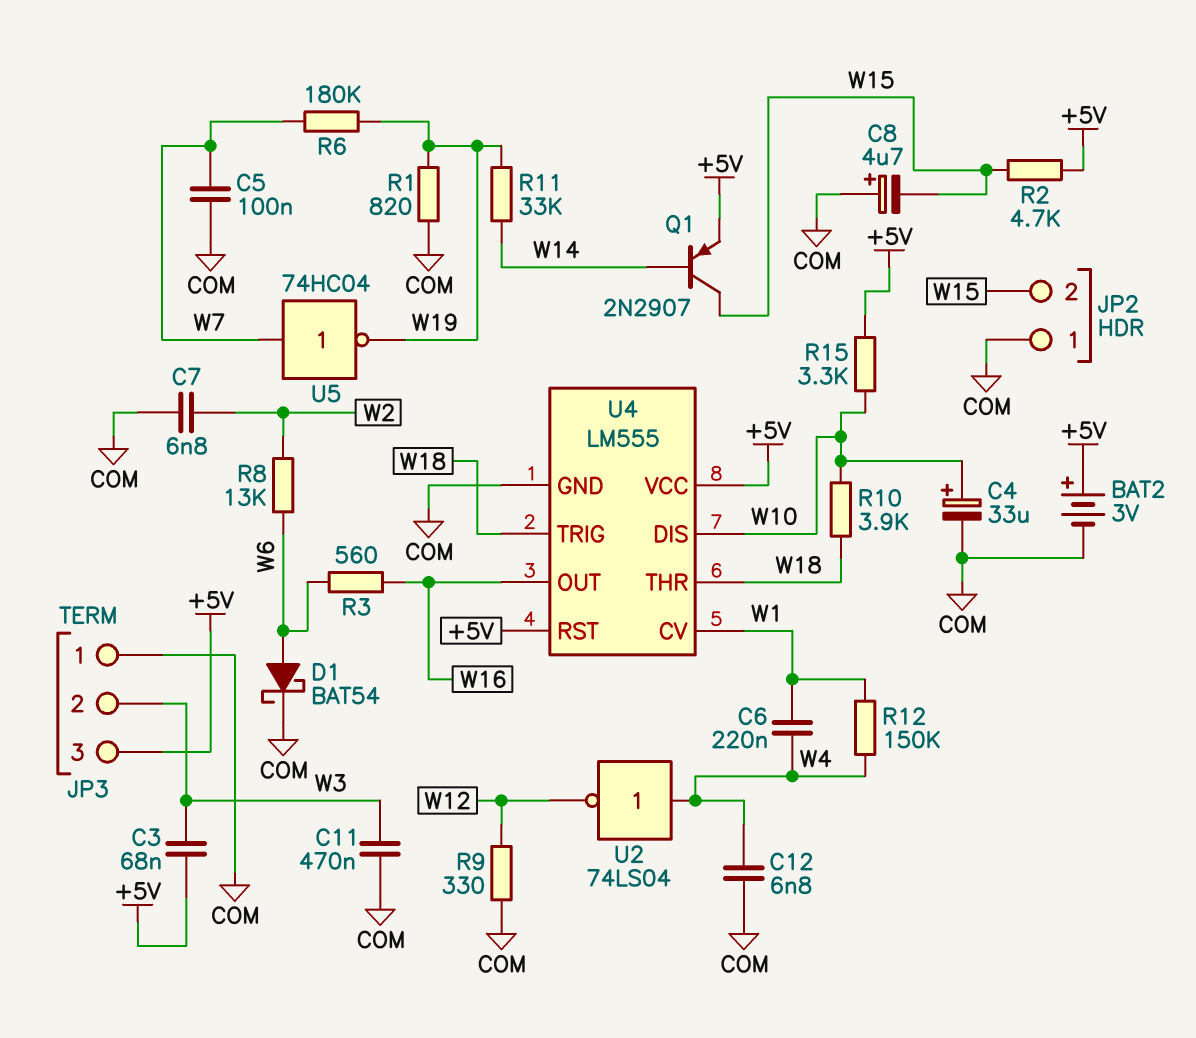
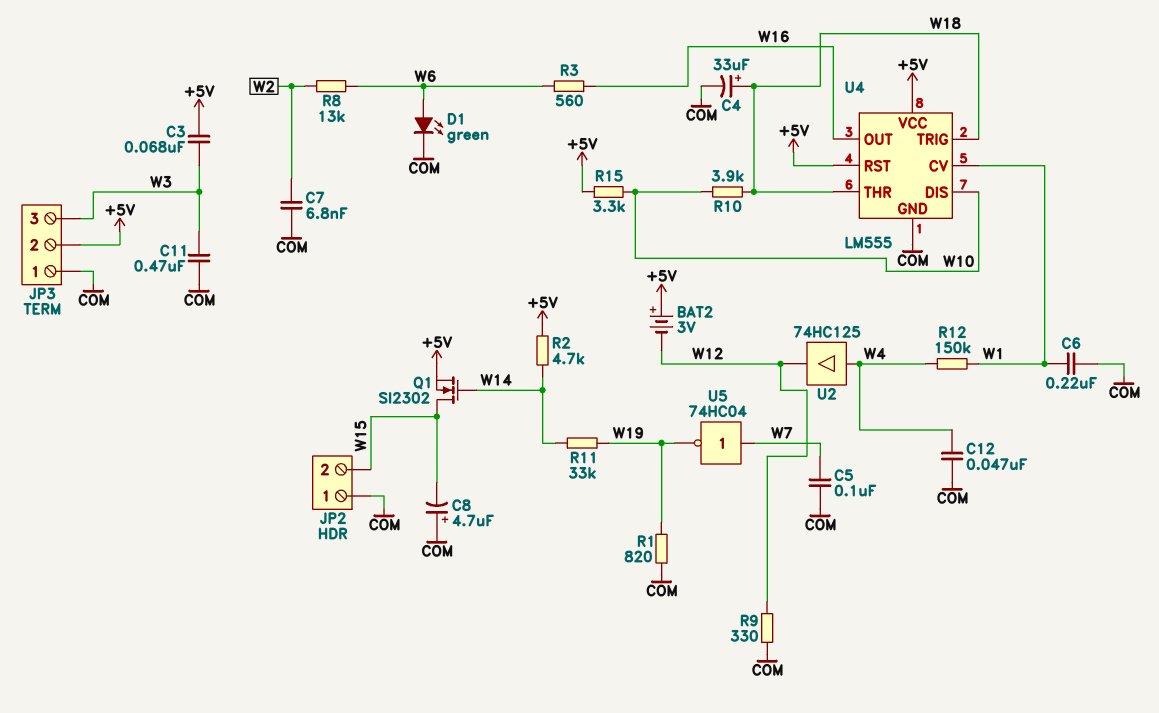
BAT2: 3V (plus +5V, minus COM) -> 3V (plus +5V, minus W12)
C4: 33uF (plus W10, minus COM) -> 33uF (plus W18, minus COM)
C6: 220nF (W1, W4) -> 220nF (COM, W1)
C12: 6.8nF (COM, W4) -> 47nF (COM, W4)
D1: schottky BAT54 (A W6, K COM) -> LED green (A W6, K COM)
JP3 pin 2: W3 -> +5V
JP3 pin 3: +5V -> W3
Q1: PNP 2N2907 (B W14, C W15, E +5V) -> NMOS SI2302 (G W14, D W15, S +5V)
R2: 4.7k (+5V, W15) -> 4.7k (+5V, W14)
R6: 180k (W7, W19) -> none
U2: NOT 74LS04 (in W4, out W12) -> buffer 74HC125 (in W4, out W12)

